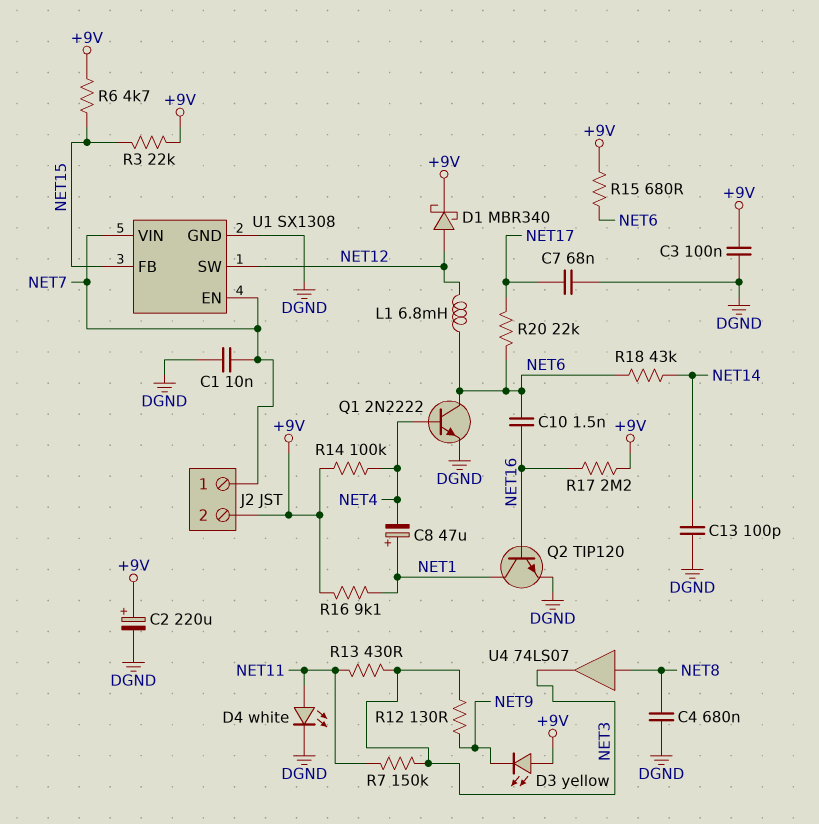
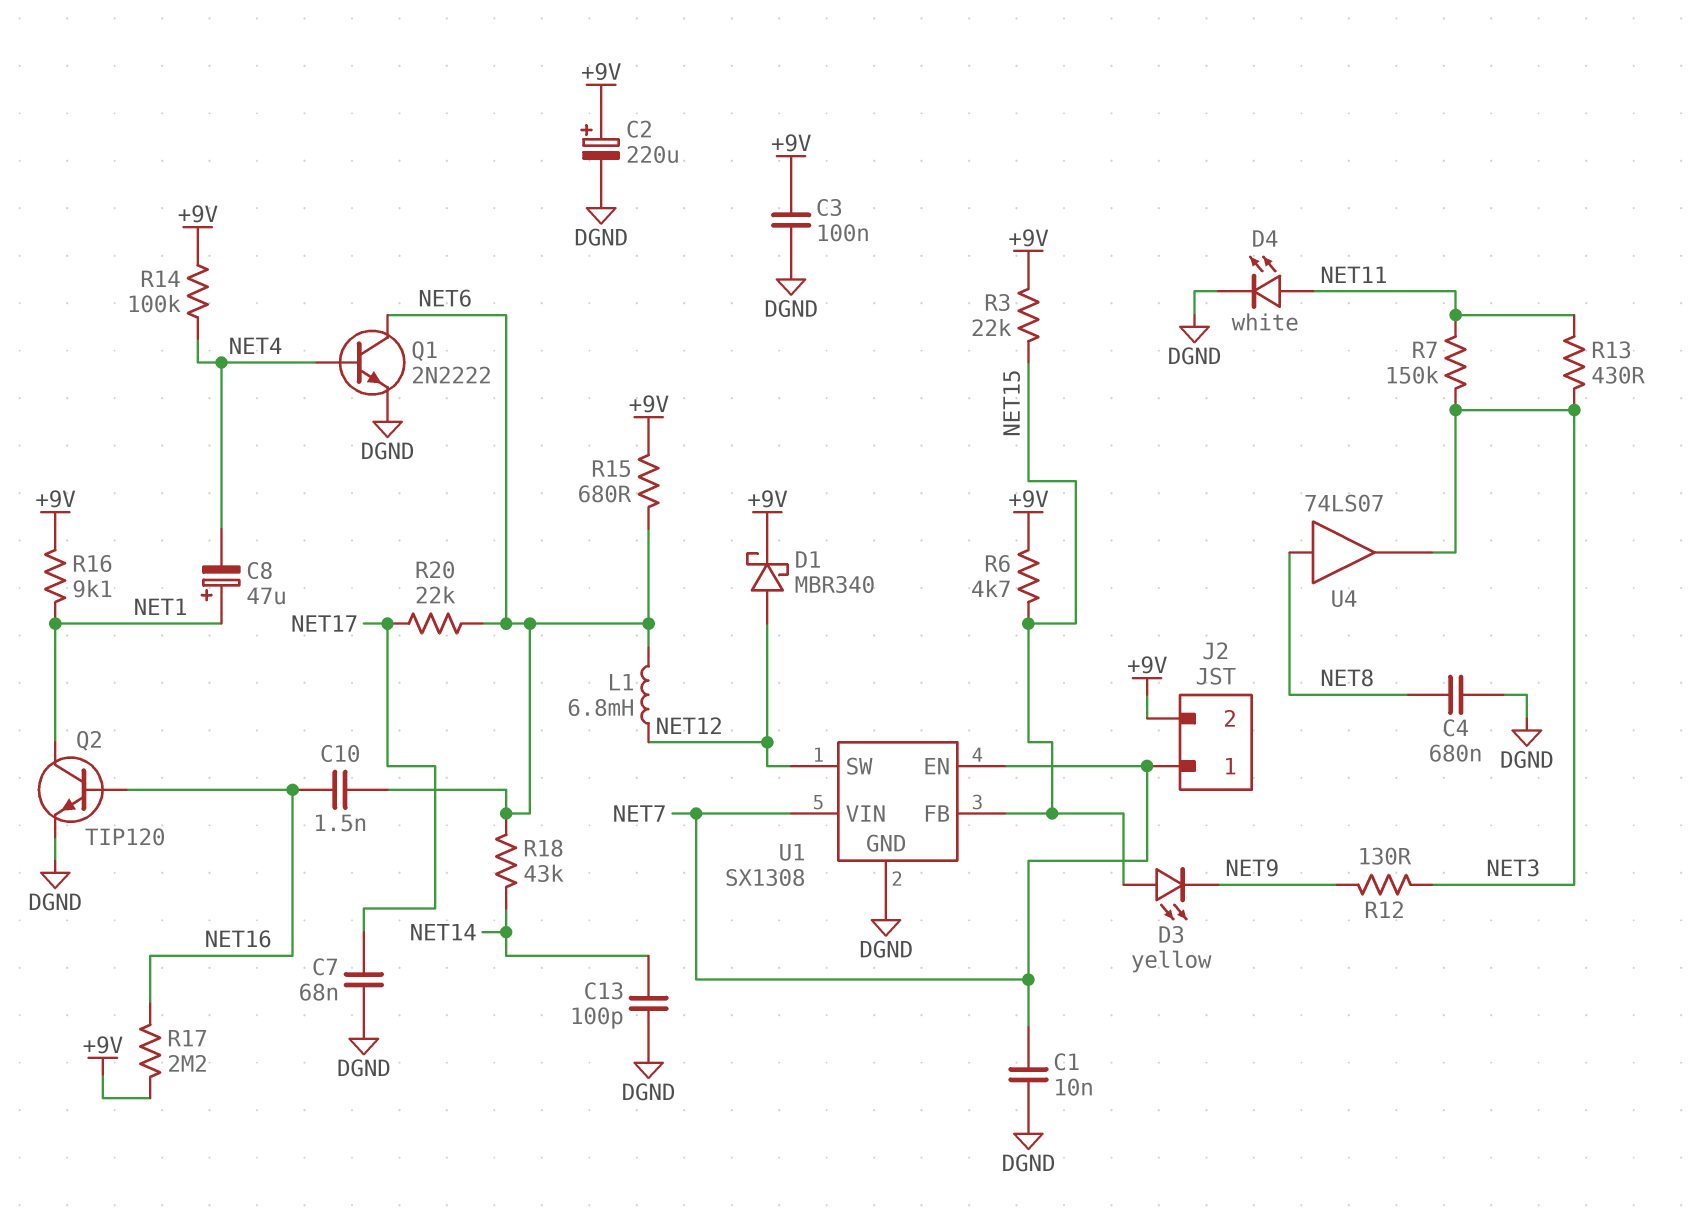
D3: LED yellow (A +9V, K NET9) -> LED yellow (A NET15, K NET9)

